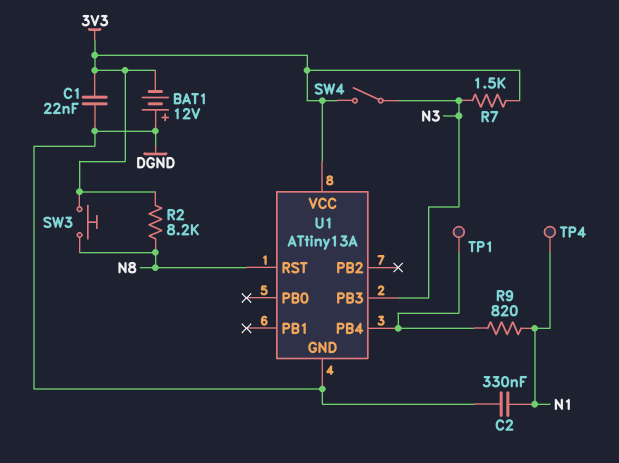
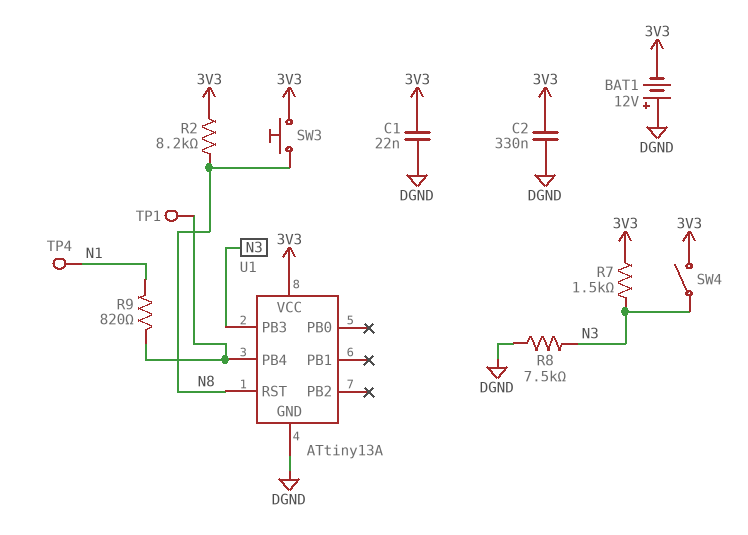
C2: 330nF (DGND, N1) -> 330nF (3V3, DGND)
R8: none -> 7.5k (DGND, N3)

